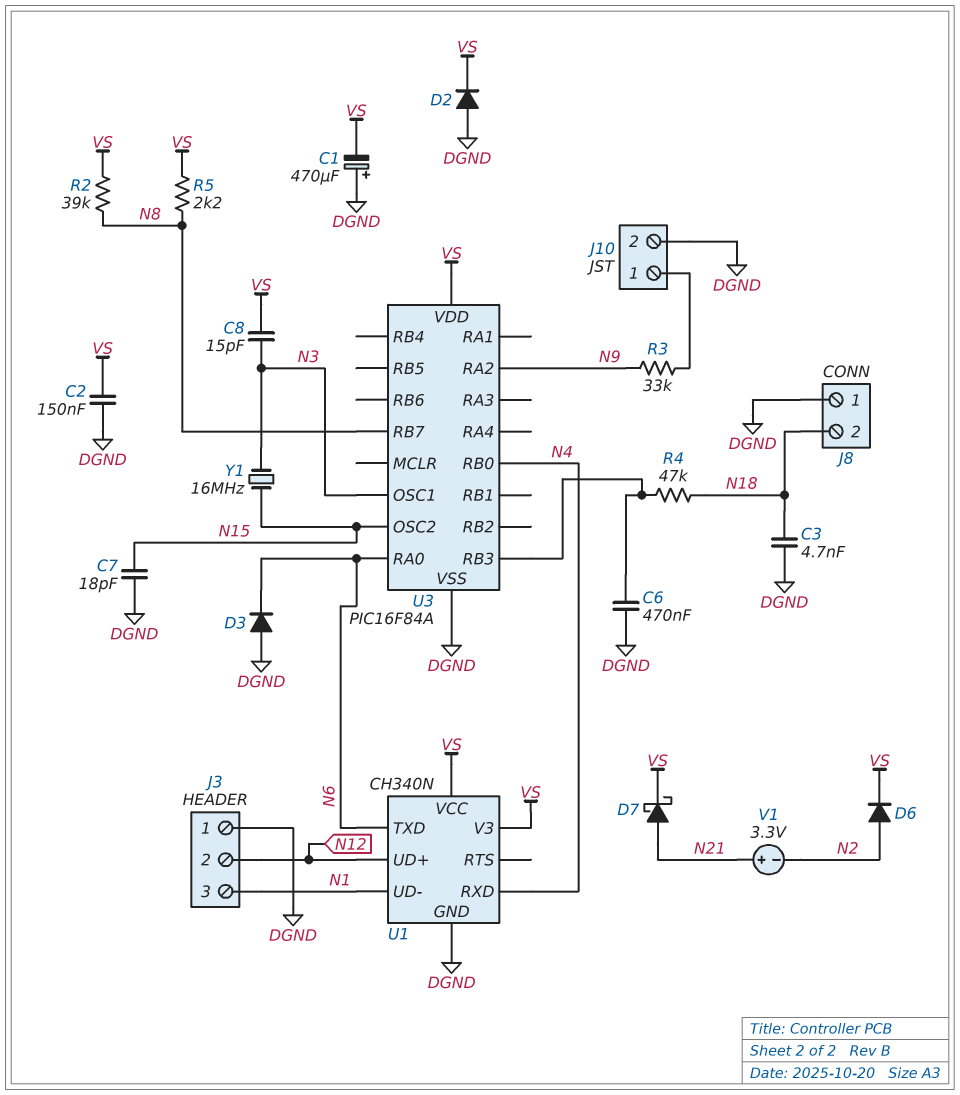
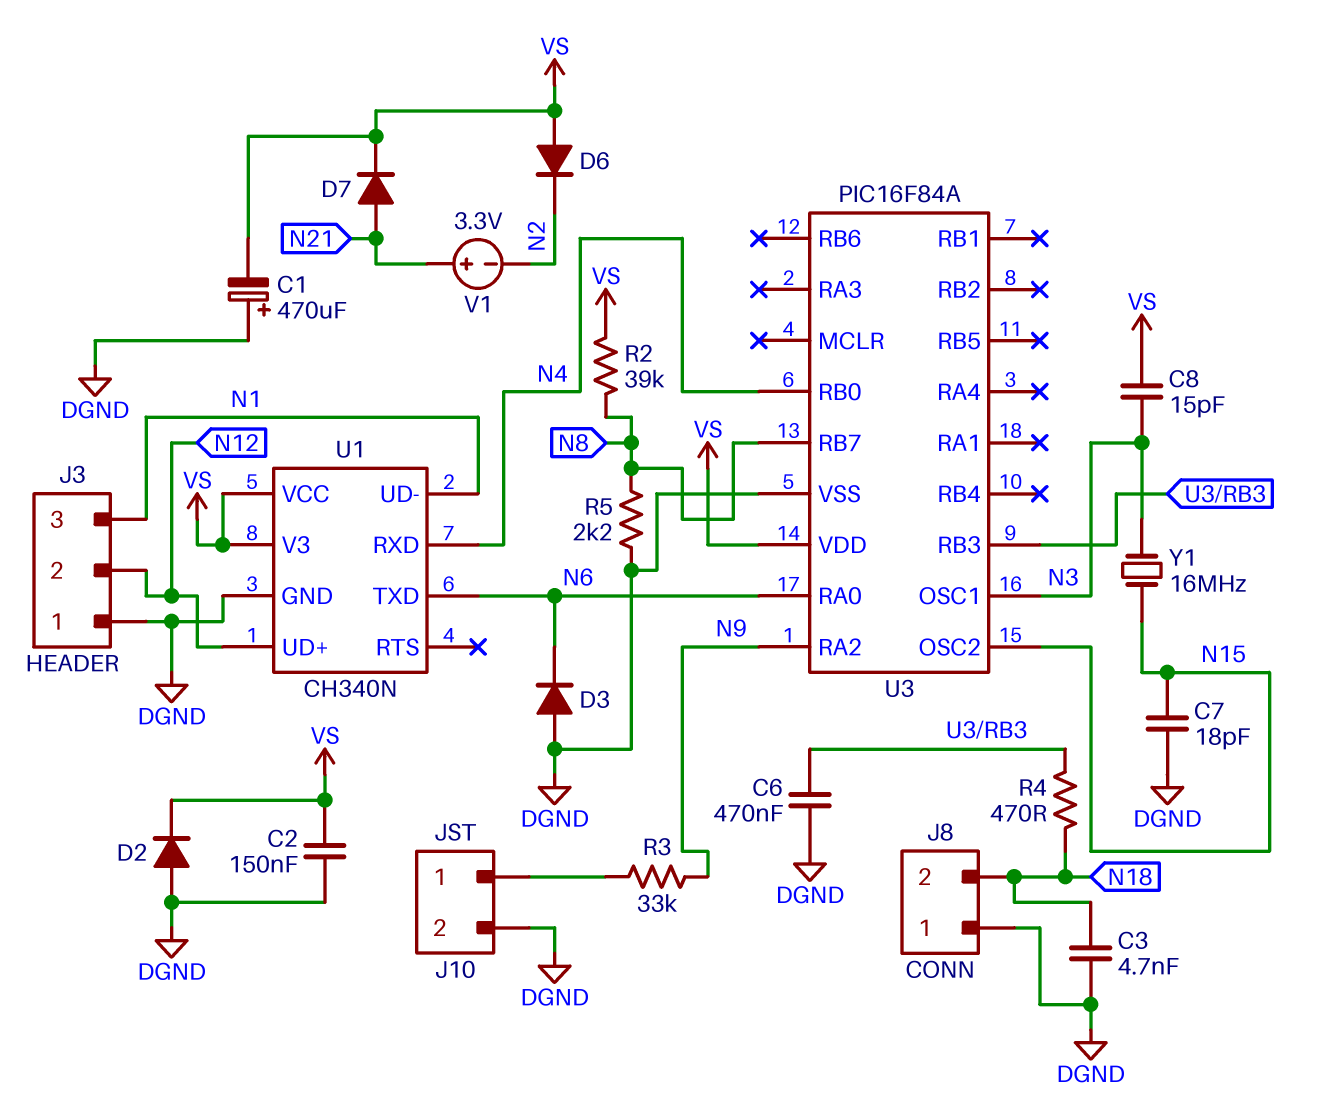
D6: diode (A N2, K VS) -> diode (A VS, K N2)
D7: schottky (A N21, K VS) -> diode (A N21, K VS)
R4: 47k (N18, U3/RB3) -> 470 (N18, U3/RB3)
R5: 2.2k (N8, VS) -> 2.2k (DGND, N8)

